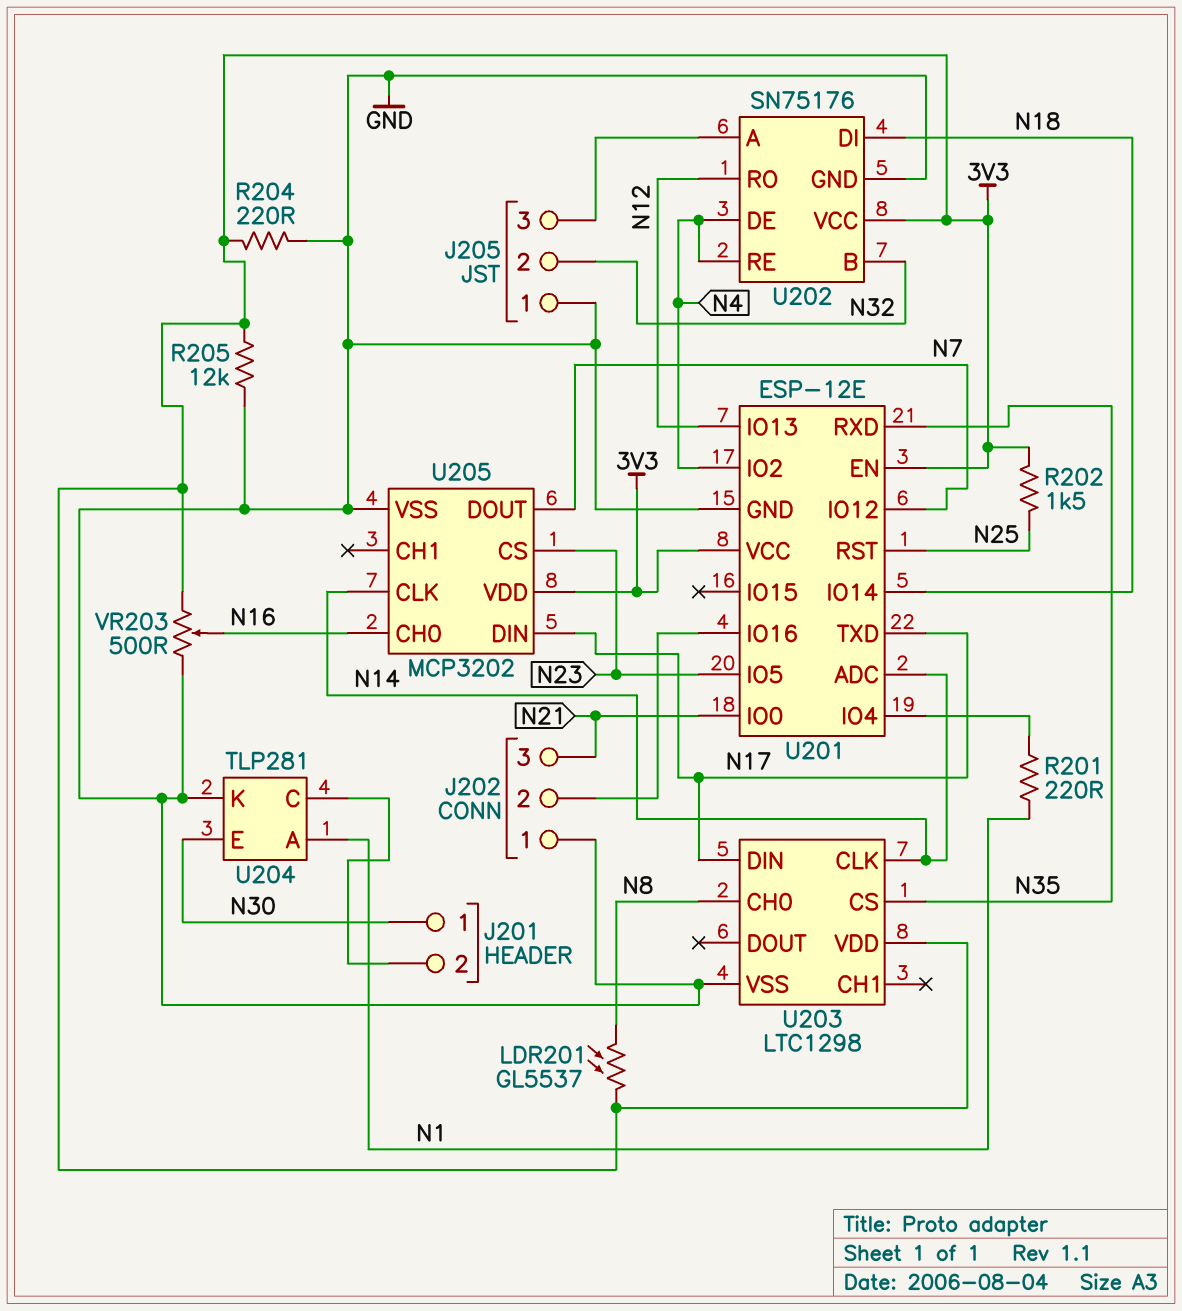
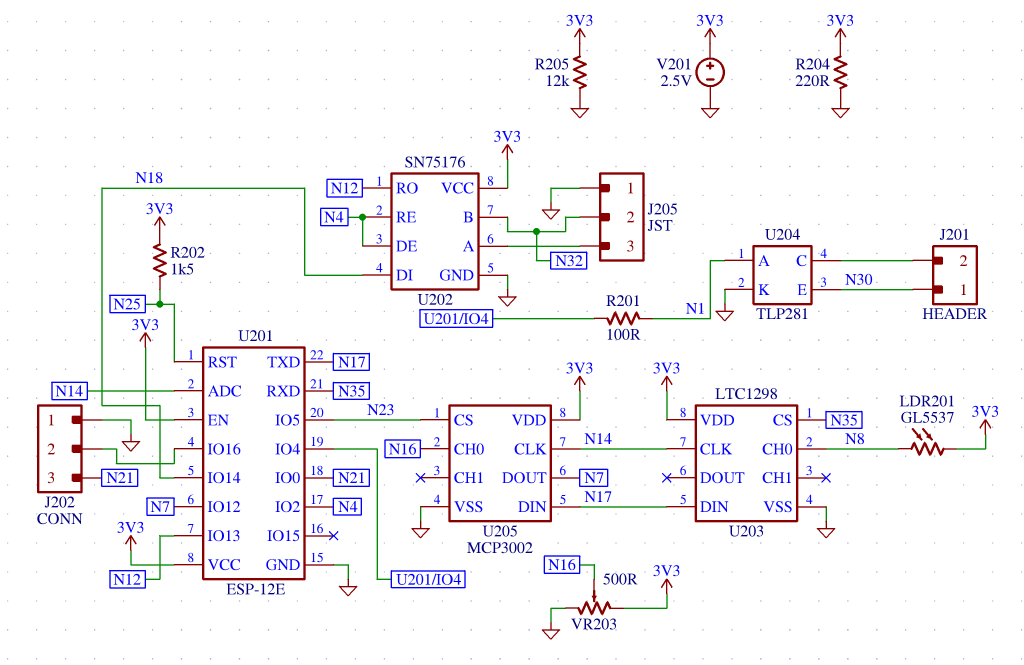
R201: 220 (N1, U201/IO4) -> 100 (N1, U201/IO4)
U205: MCP3202 -> MCP3002
V201: none -> 2.5V (plus 3V3, minus GND)

